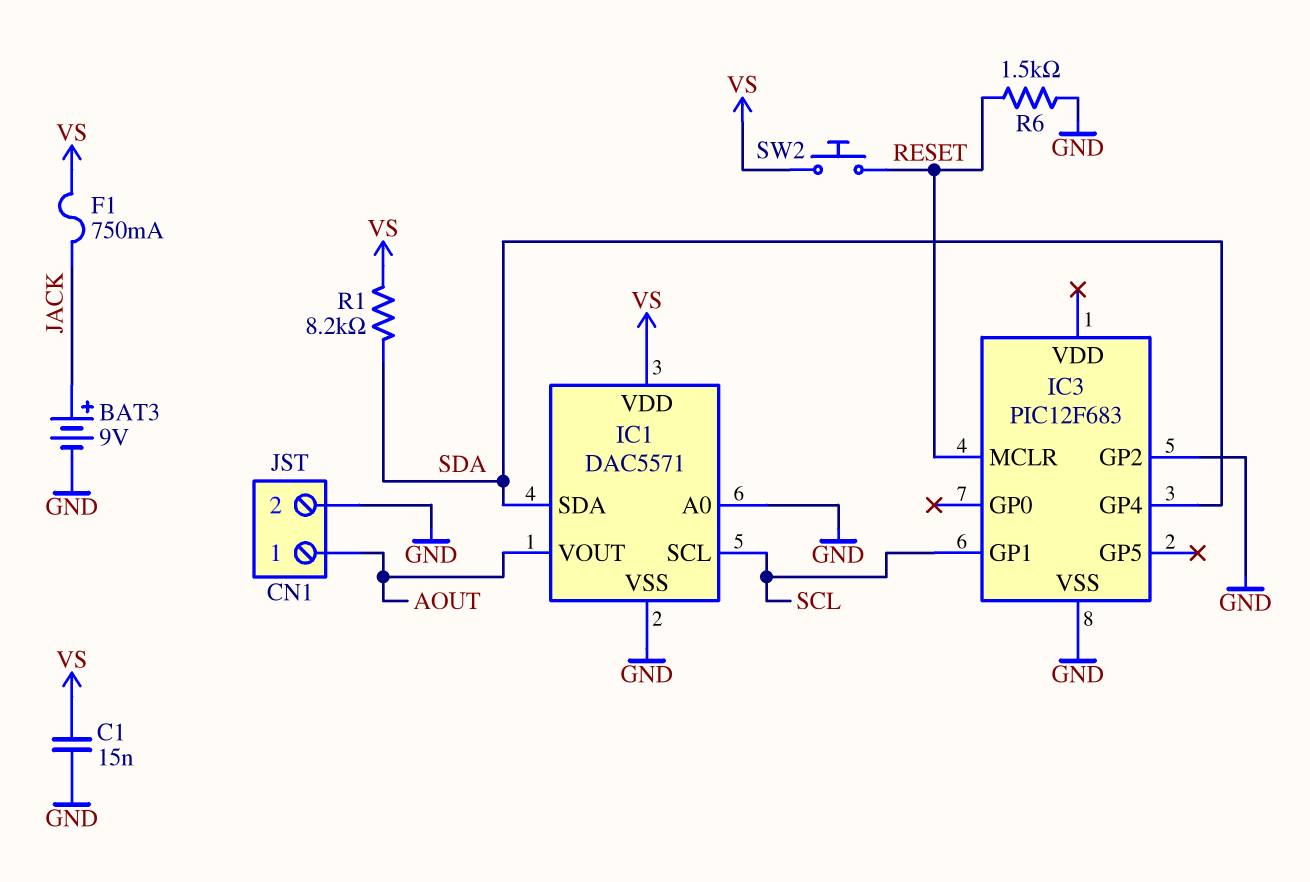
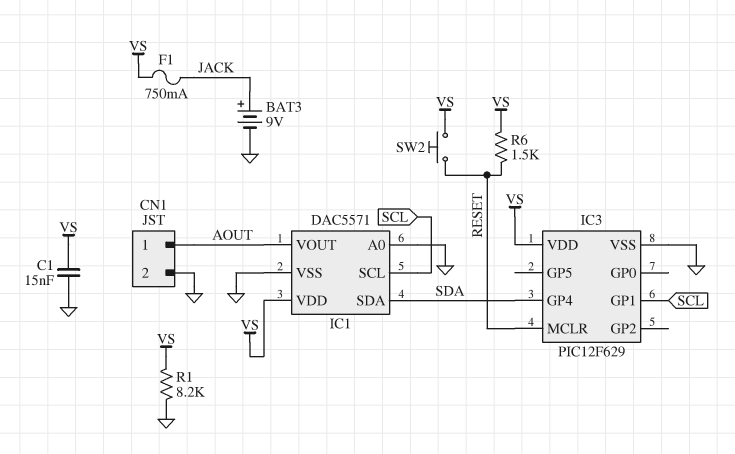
IC3: PIC12F683 -> PIC12F629
IC3 pin GP2: GND -> none
IC3 pin VDD: none -> VS
R1: 8.2k (SDA, VS) -> 8.2k (GND, VS)
R6: 1.5k (GND, RESET) -> 1.5k (RESET, VS)

